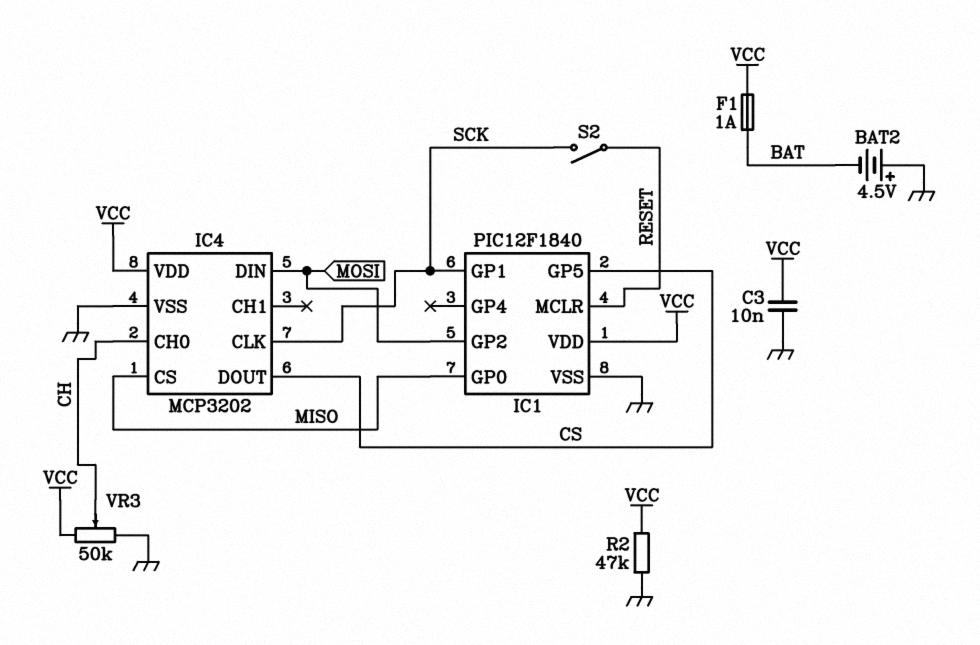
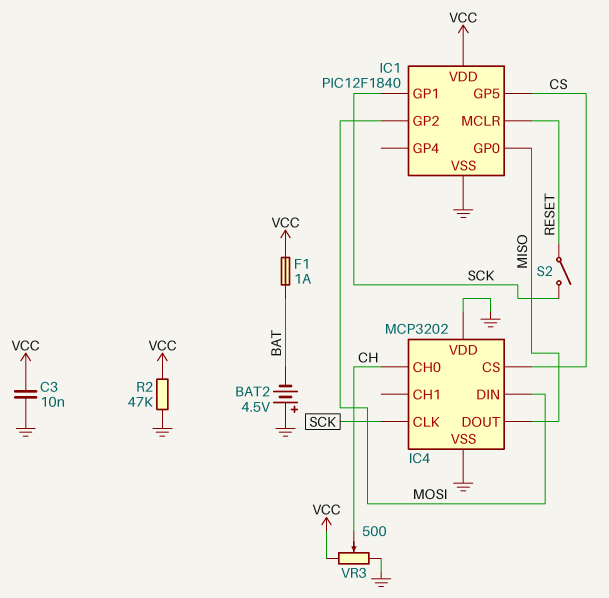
IC4 pin CS: MISO -> CS
IC4 pin DOUT: CS -> MISO
IC4 pin VDD: VCC -> GND
VR3: 50k (GND, VCC, wiper CH) -> 500 (GND, VCC, wiper CH)

